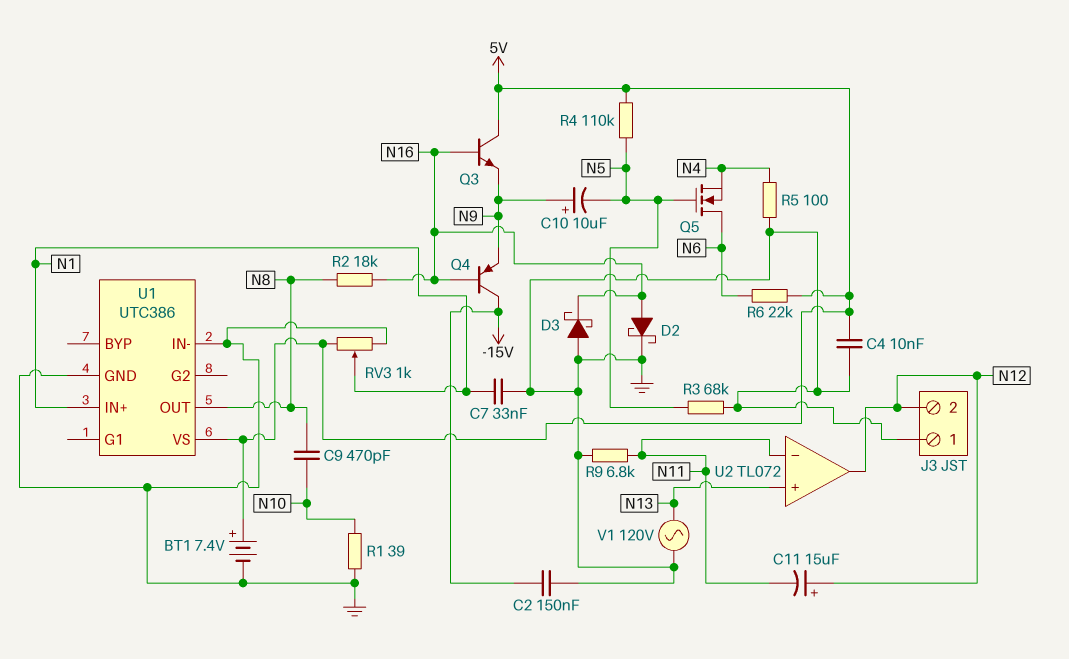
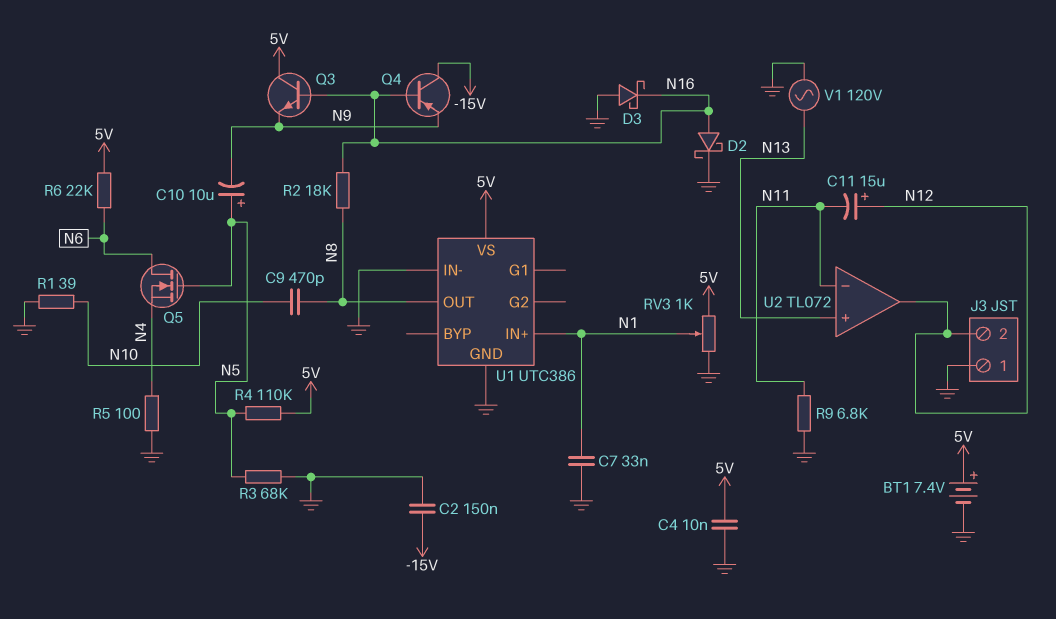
C10: 10uF (plus N9, minus N5) -> 10uF (plus N5, minus N9)

